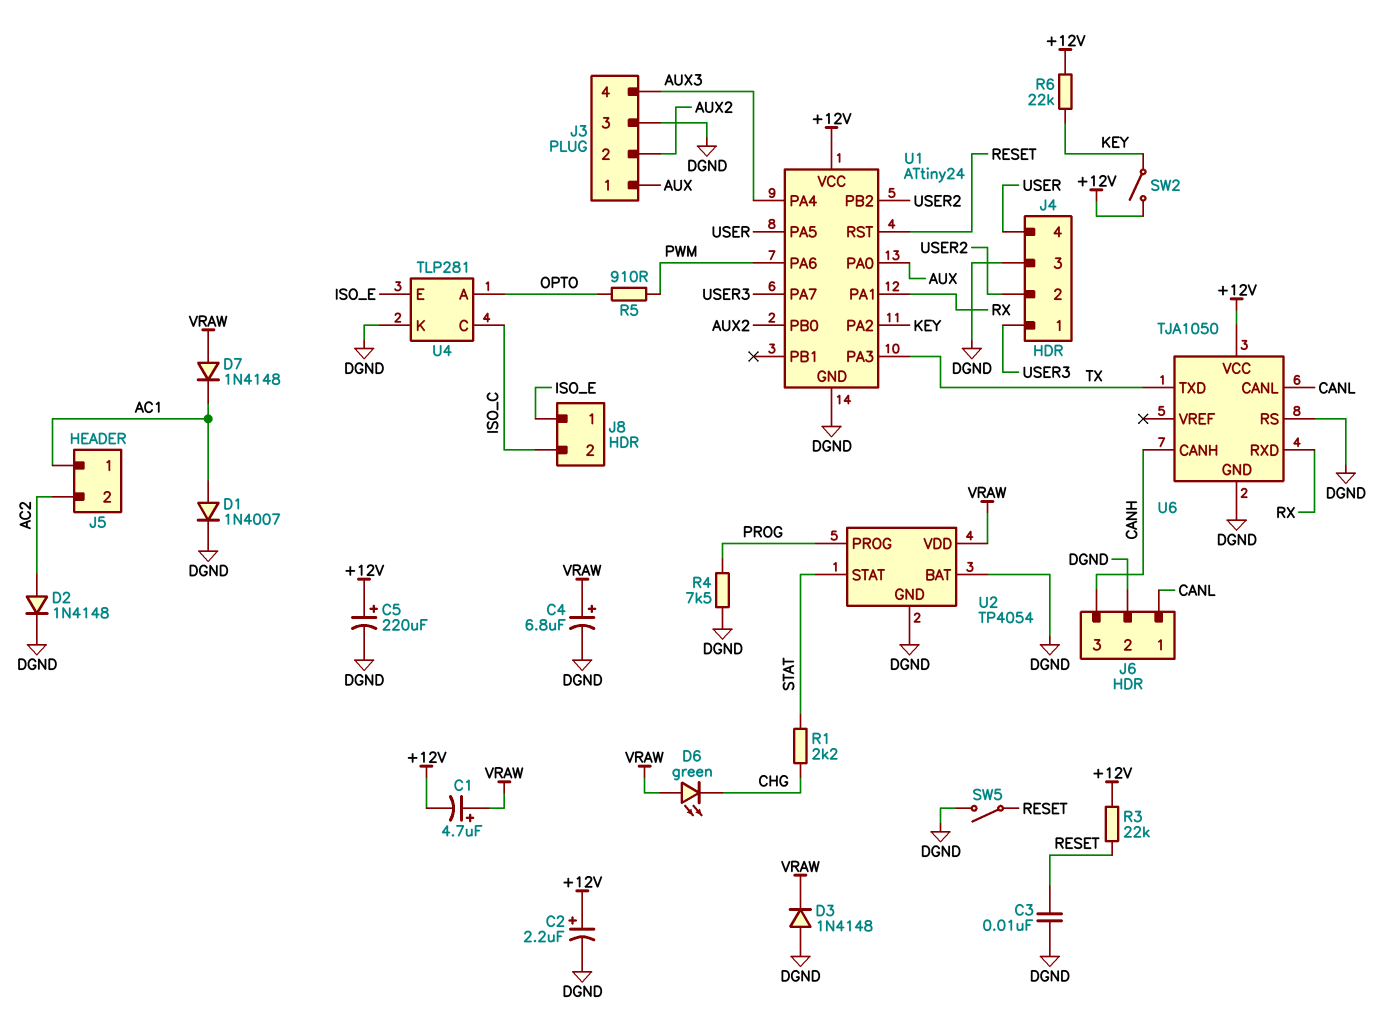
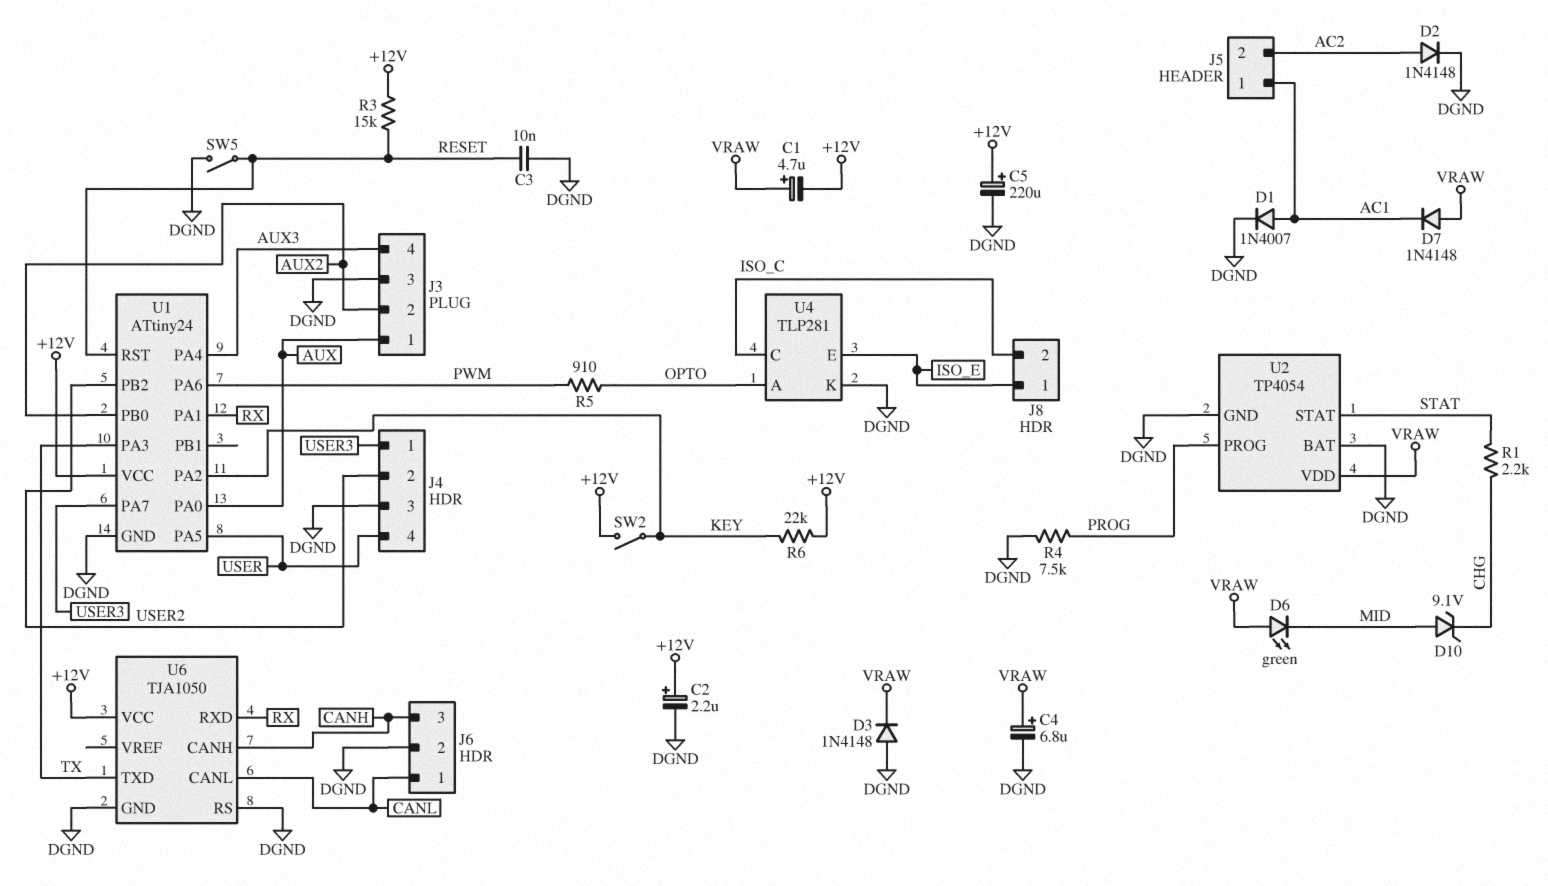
D6: LED green (A VRAW, K CHG) -> LED green (A VRAW, K MID)
D10: none -> zener 9.1V (A MID, K CHG)
R3: 22k (+12V, RESET) -> 15k (+12V, RESET)

